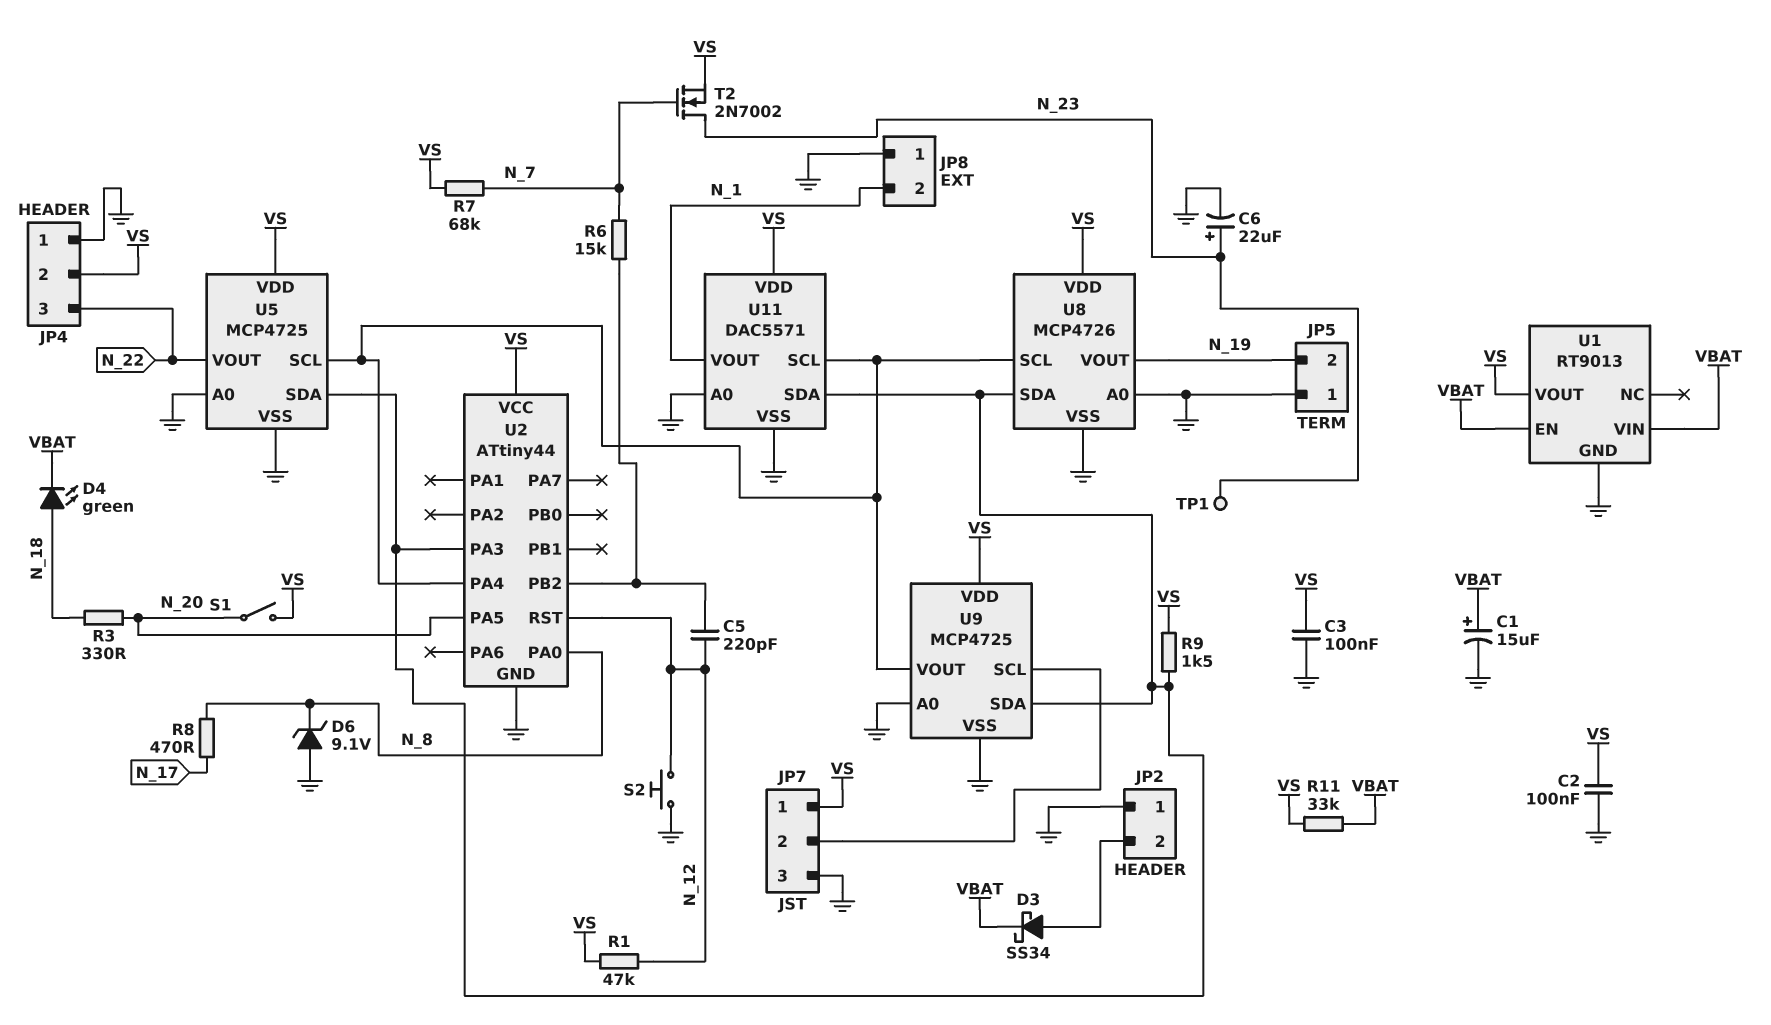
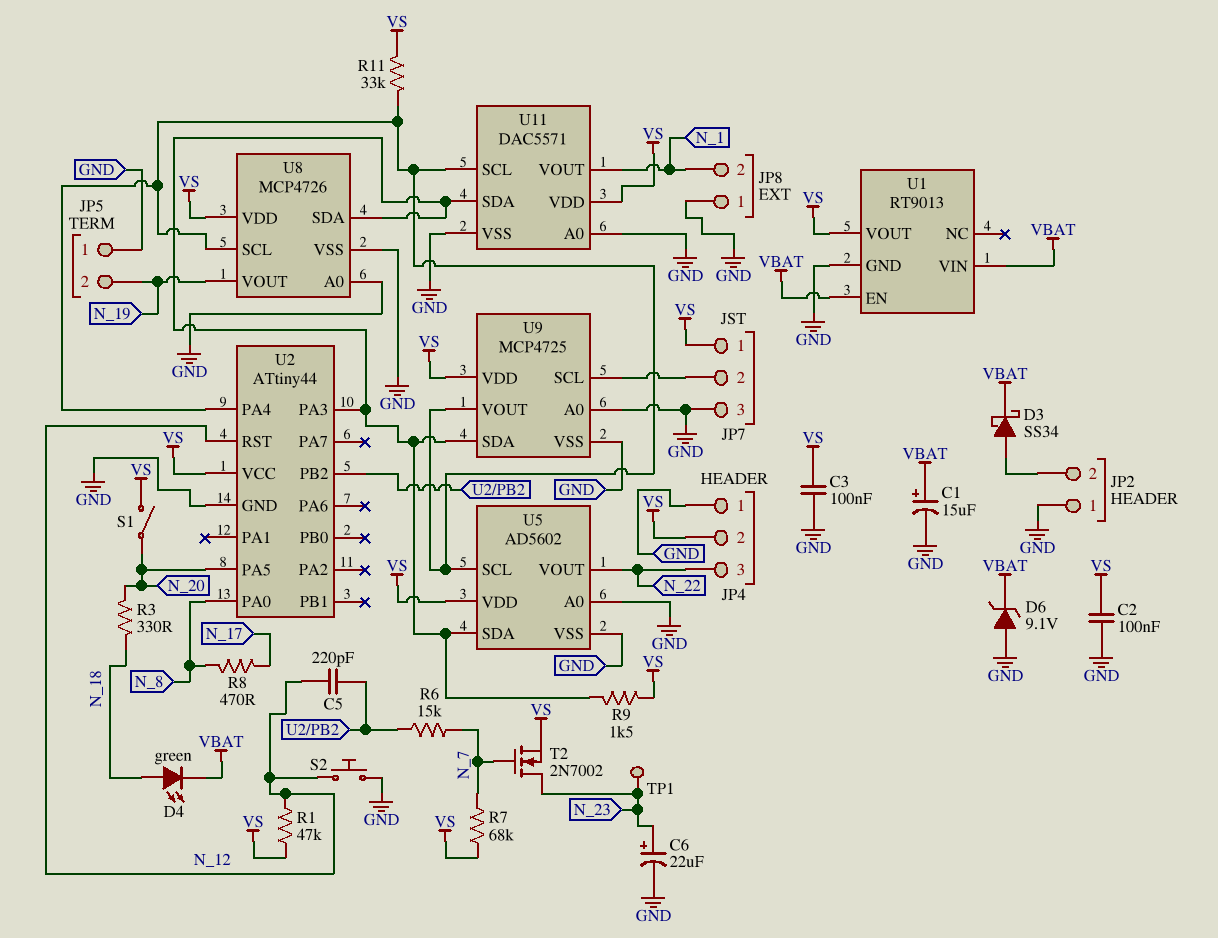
D6: zener 9.1V (A GND, K N_8) -> zener 9.1V (A GND, K VBAT)
R11: 33k (VBAT, VS) -> 33k (U2/PA4, VS)
U5: MCP4725 -> AD5602

